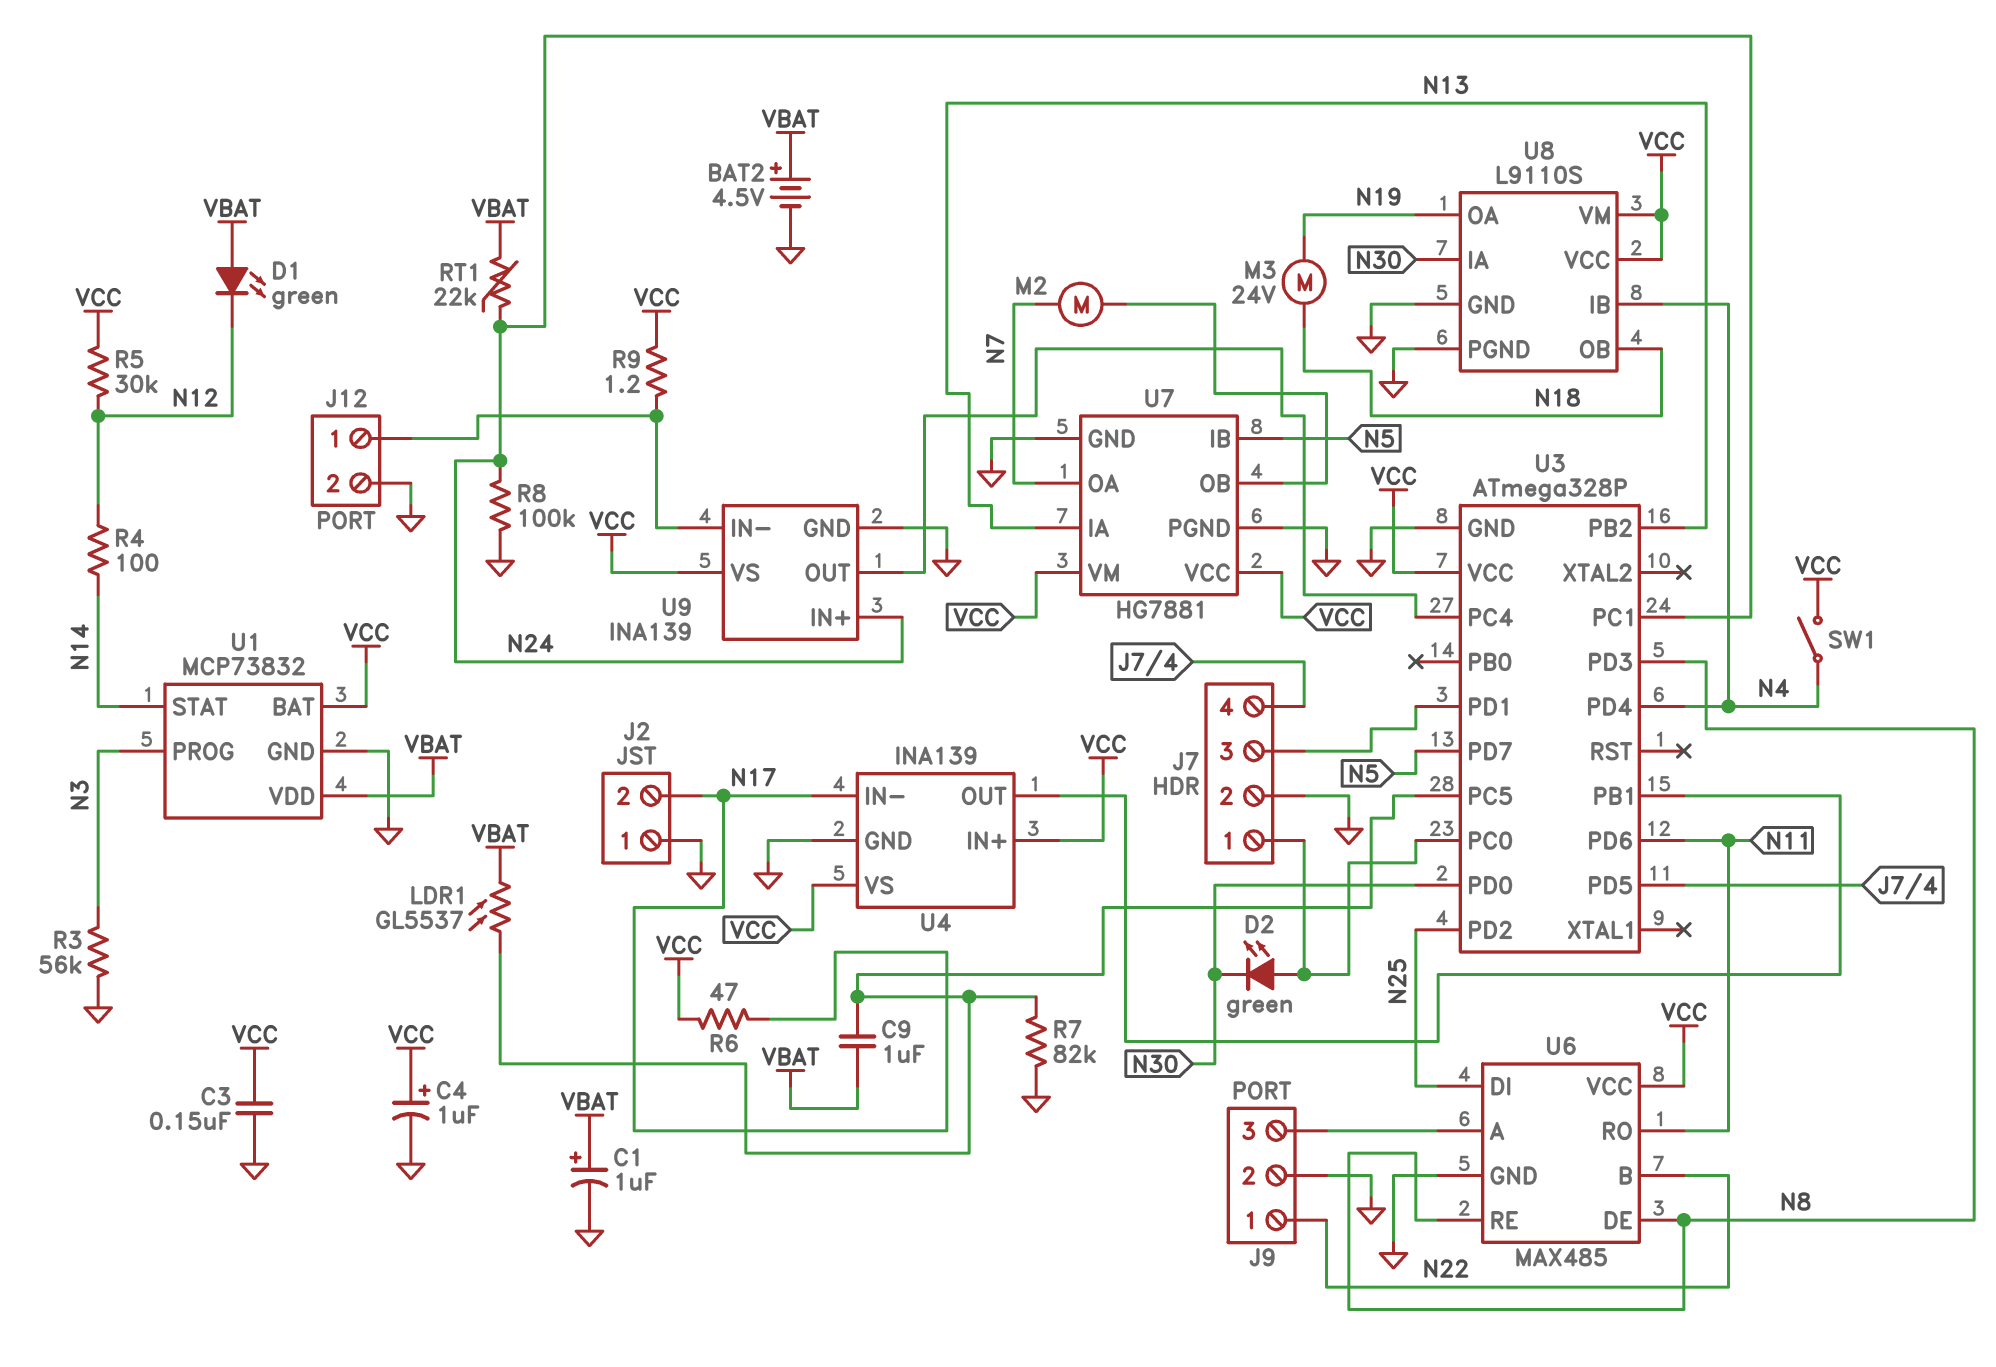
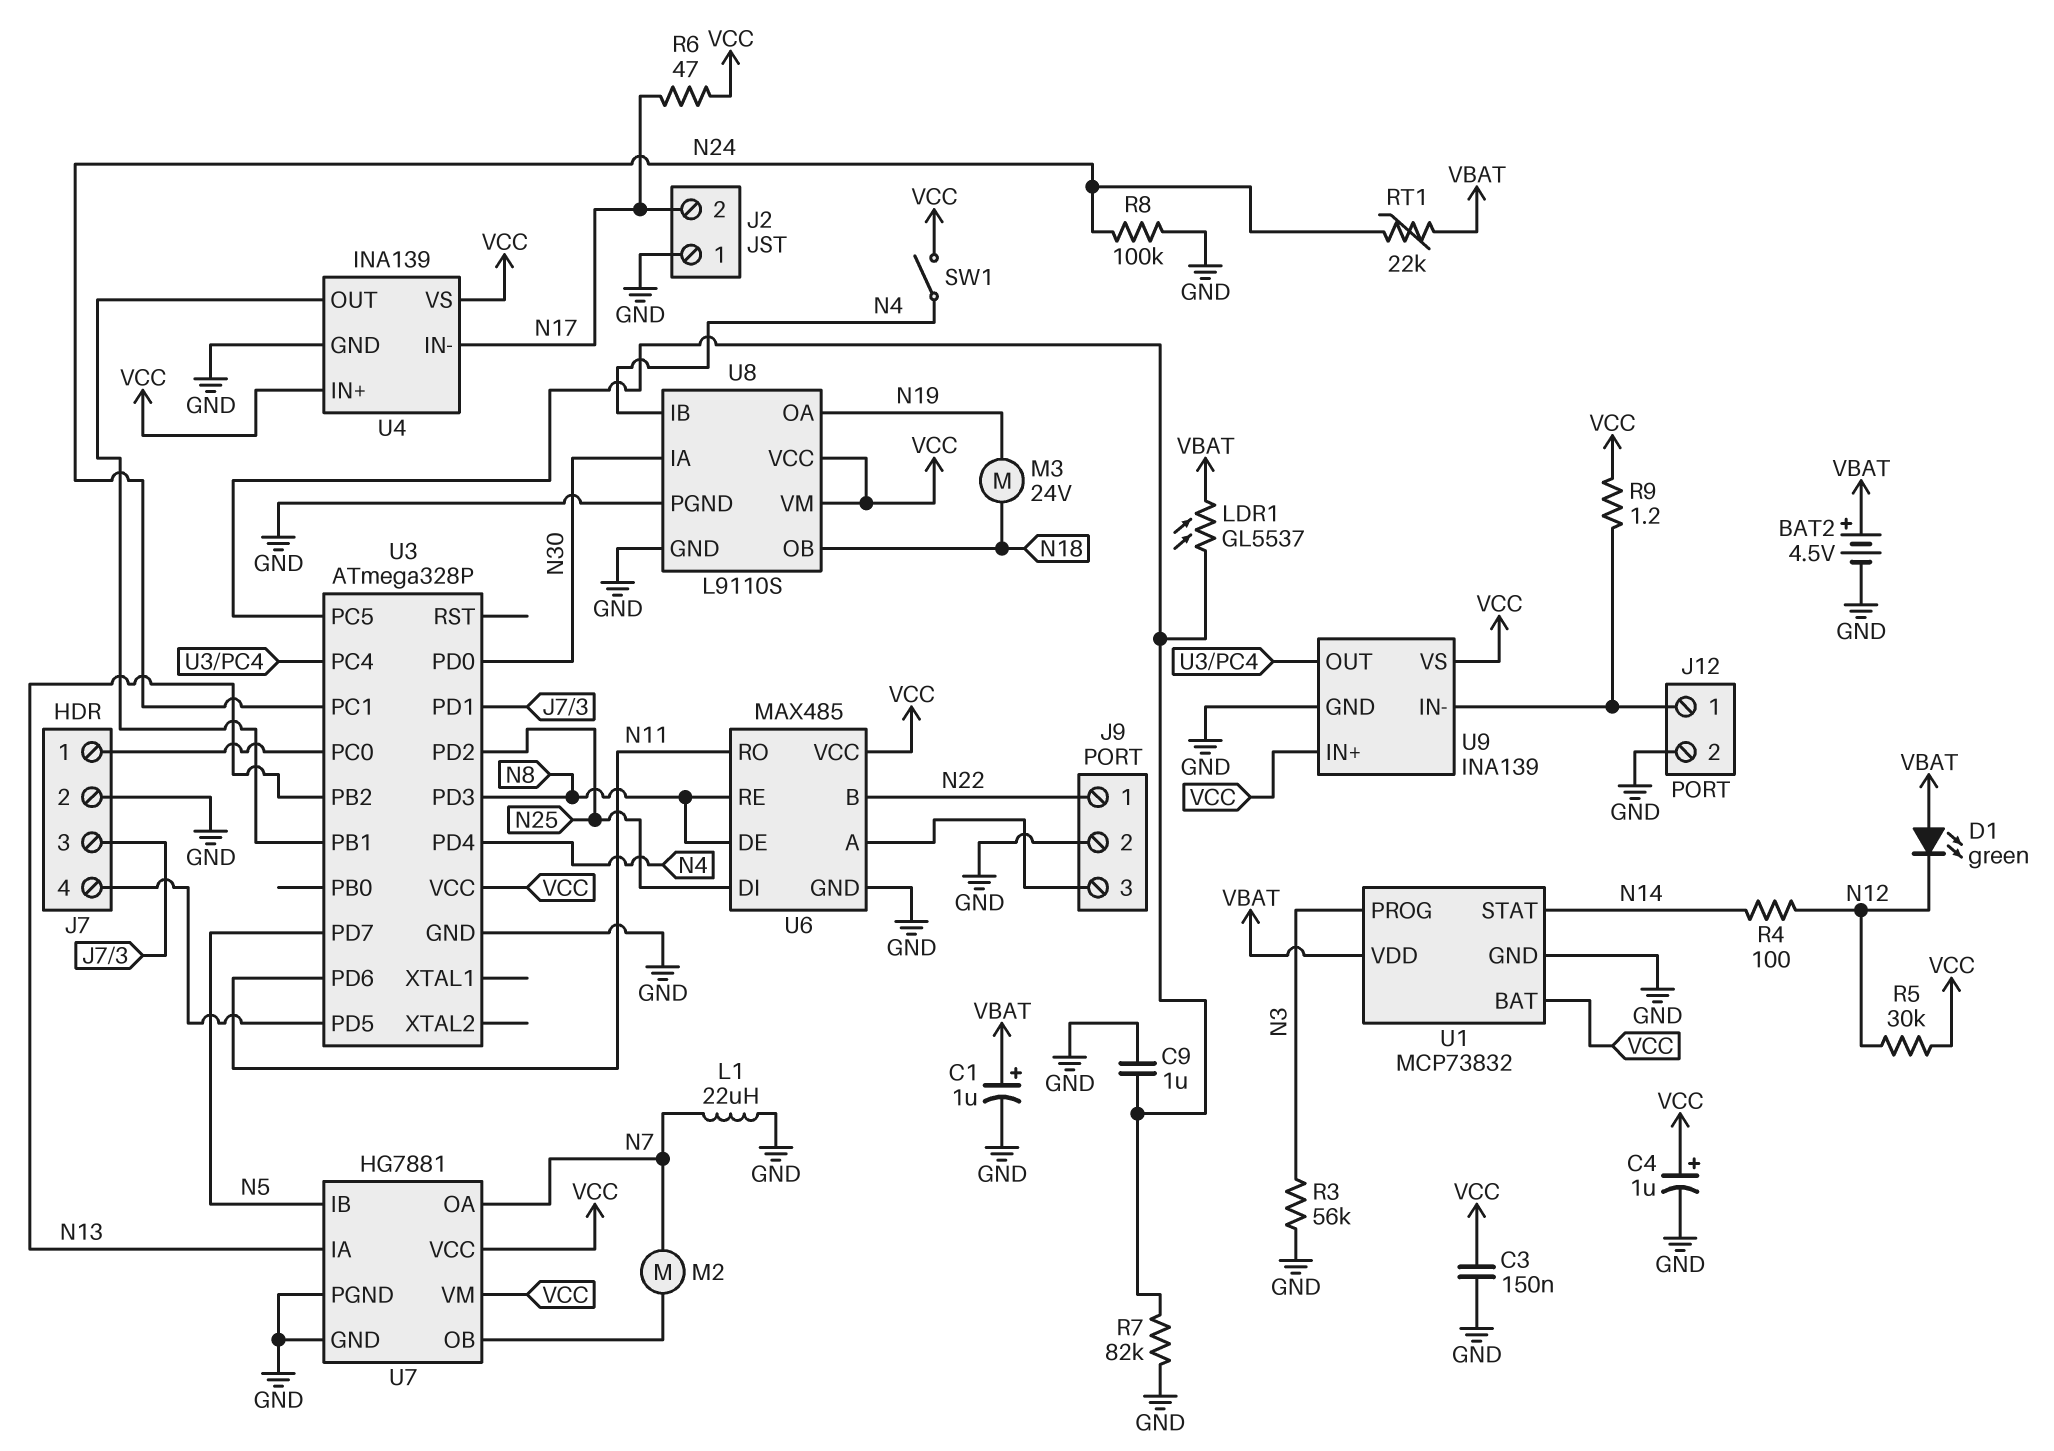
C9: 1uF (U3/PC5, VBAT) -> 1uF (GND, U3/PC5)
D2: LED green (A J7/1, K N30) -> none
L1: none -> 22uH (GND, N7)
U9 pin IN+: N24 -> VCC

